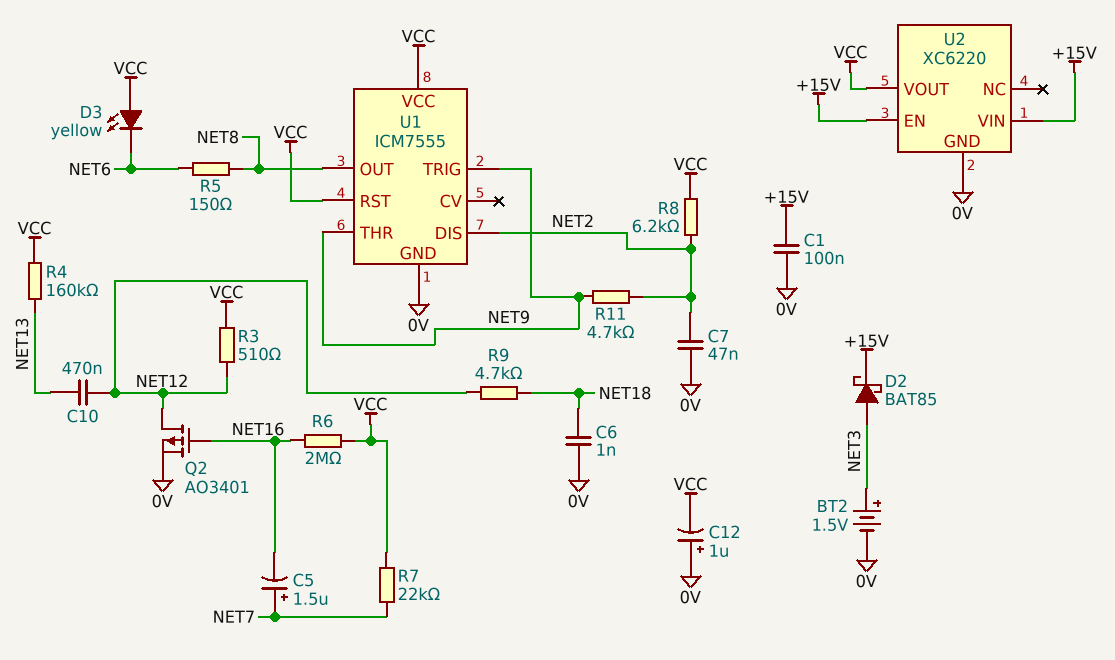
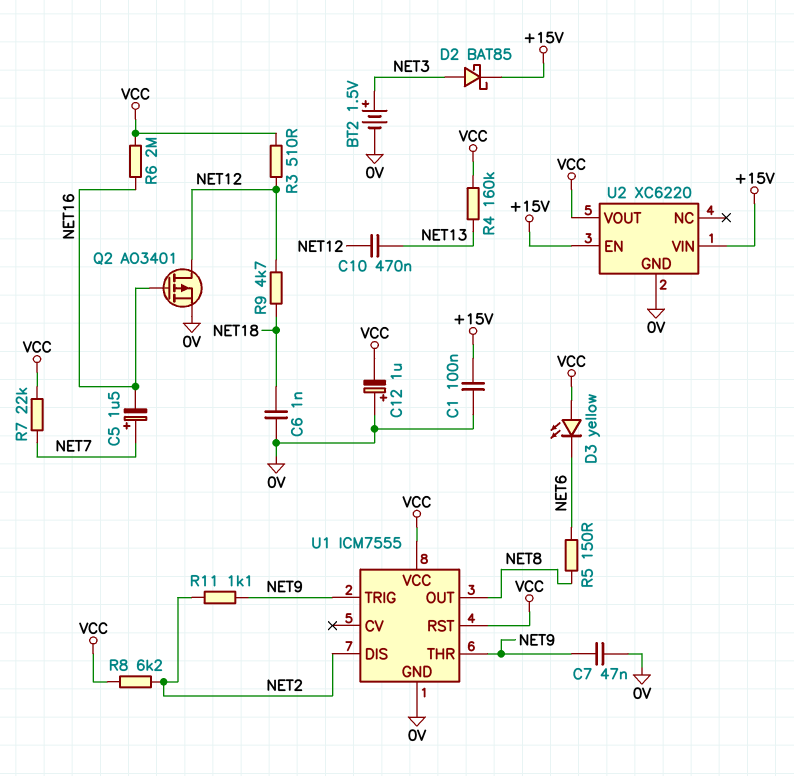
C7: 47nF (0V, NET2) -> 47nF (0V, NET9)
R11: 4.7k (NET2, NET9) -> 1.1k (NET2, NET9)

